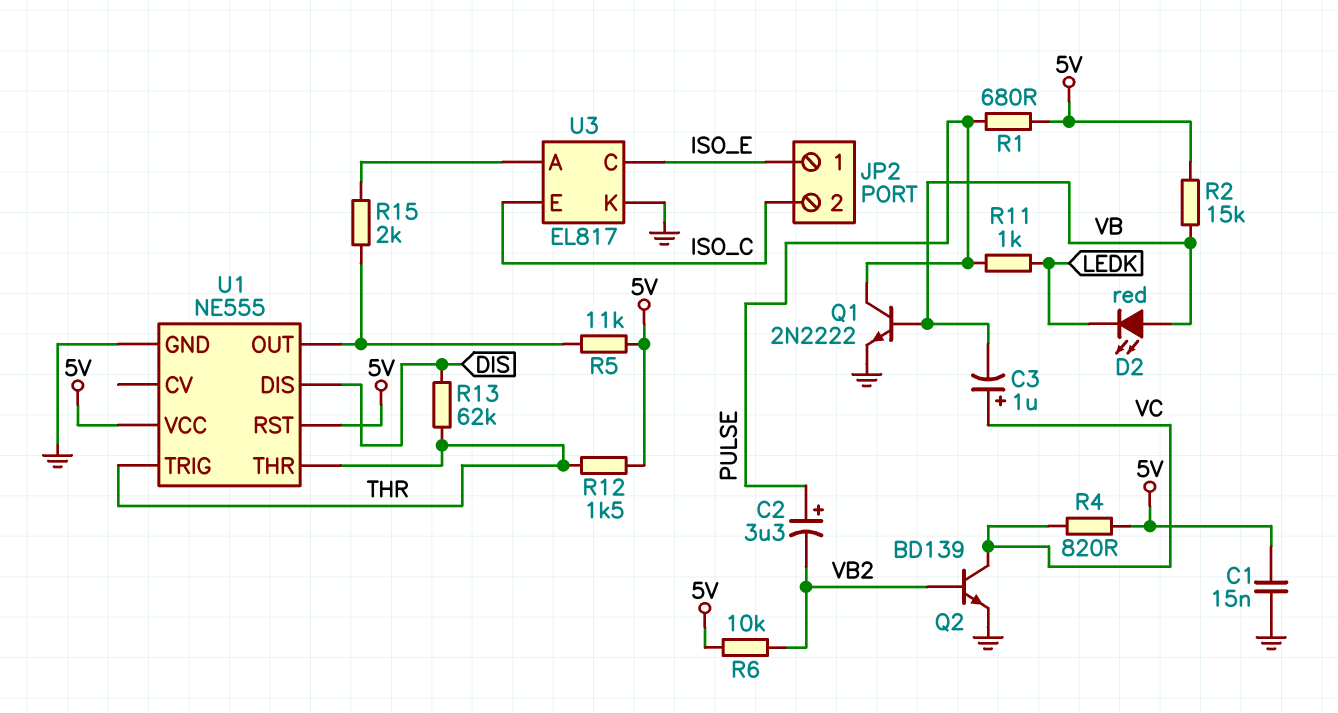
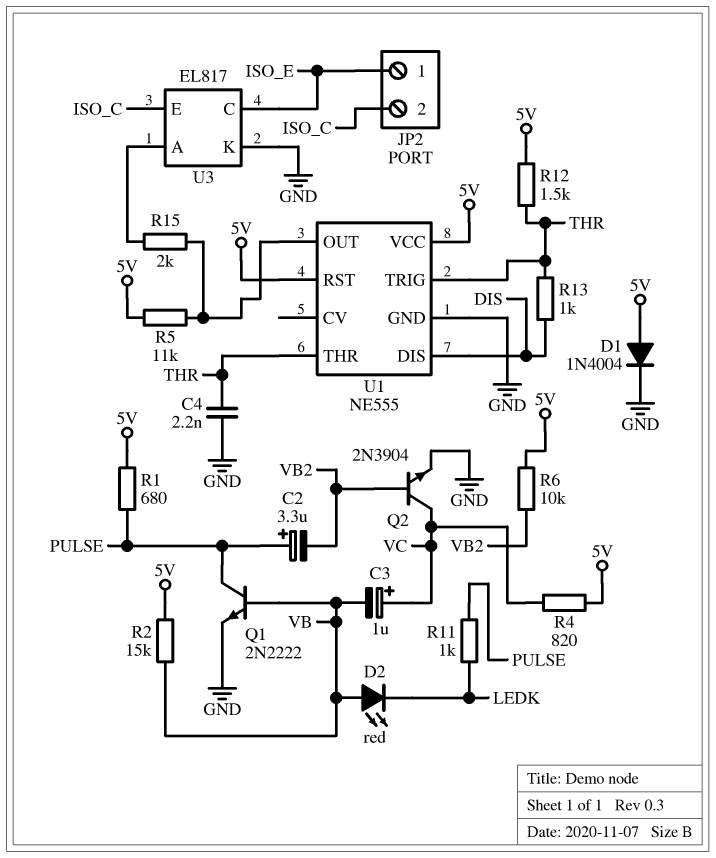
C1: 15nF (5V, GND) -> none
C4: none -> 2.2nF (GND, THR)
D1: none -> diode 1N4004 (A 5V, K GND)
Q2: NPN BD139 (B VB2, C VC, E GND) -> NPN 2N3904 (B VB2, C VC, E GND)
R13: 62k (DIS, THR) -> 1k (DIS, THR)

